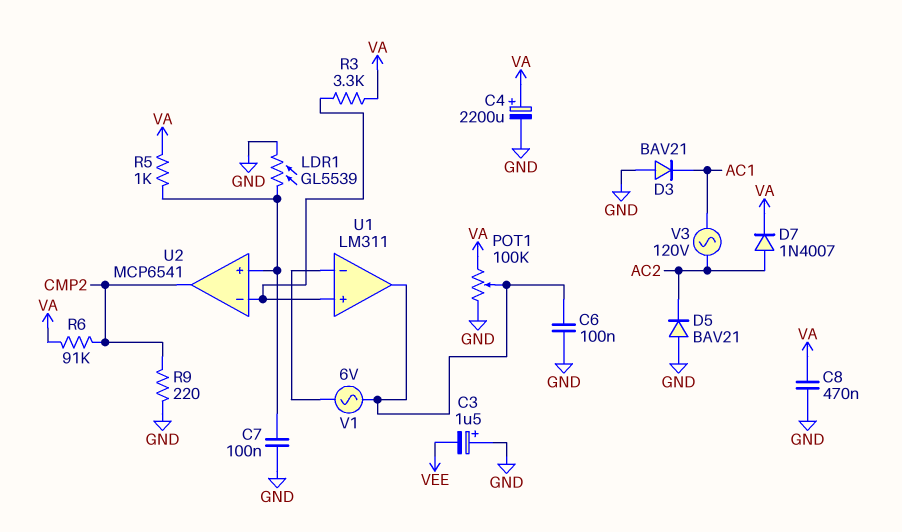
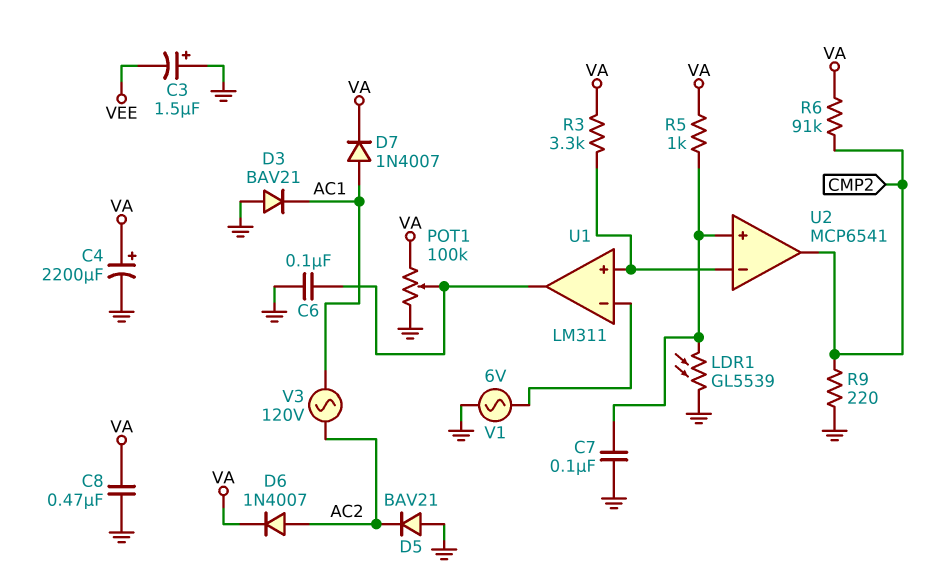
D6: none -> diode 1N4007 (A AC2, K VA)
D7: diode 1N4007 (A AC2, K VA) -> diode 1N4007 (A AC1, K VA)
V1: AC 6V (U1/in-, U1/out) -> AC 6V (GND, U1/in-)

